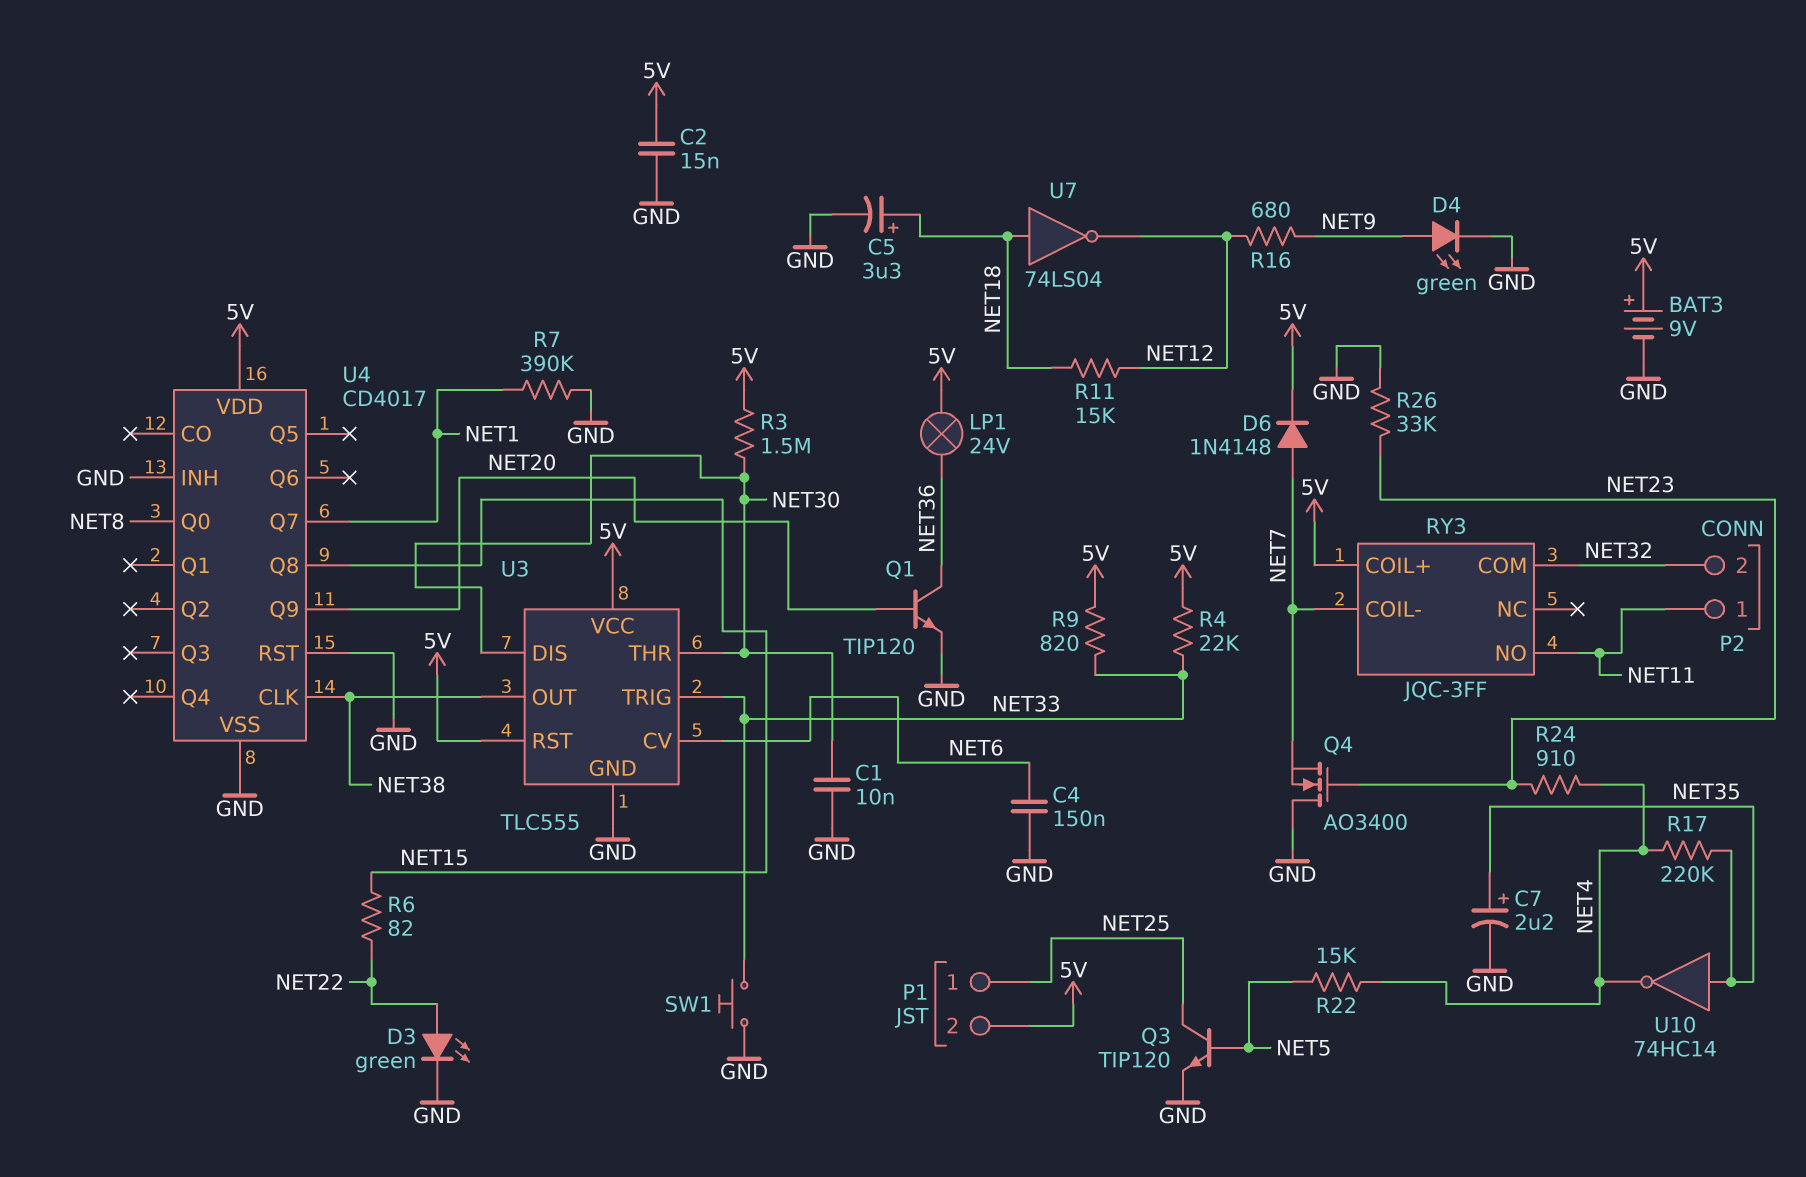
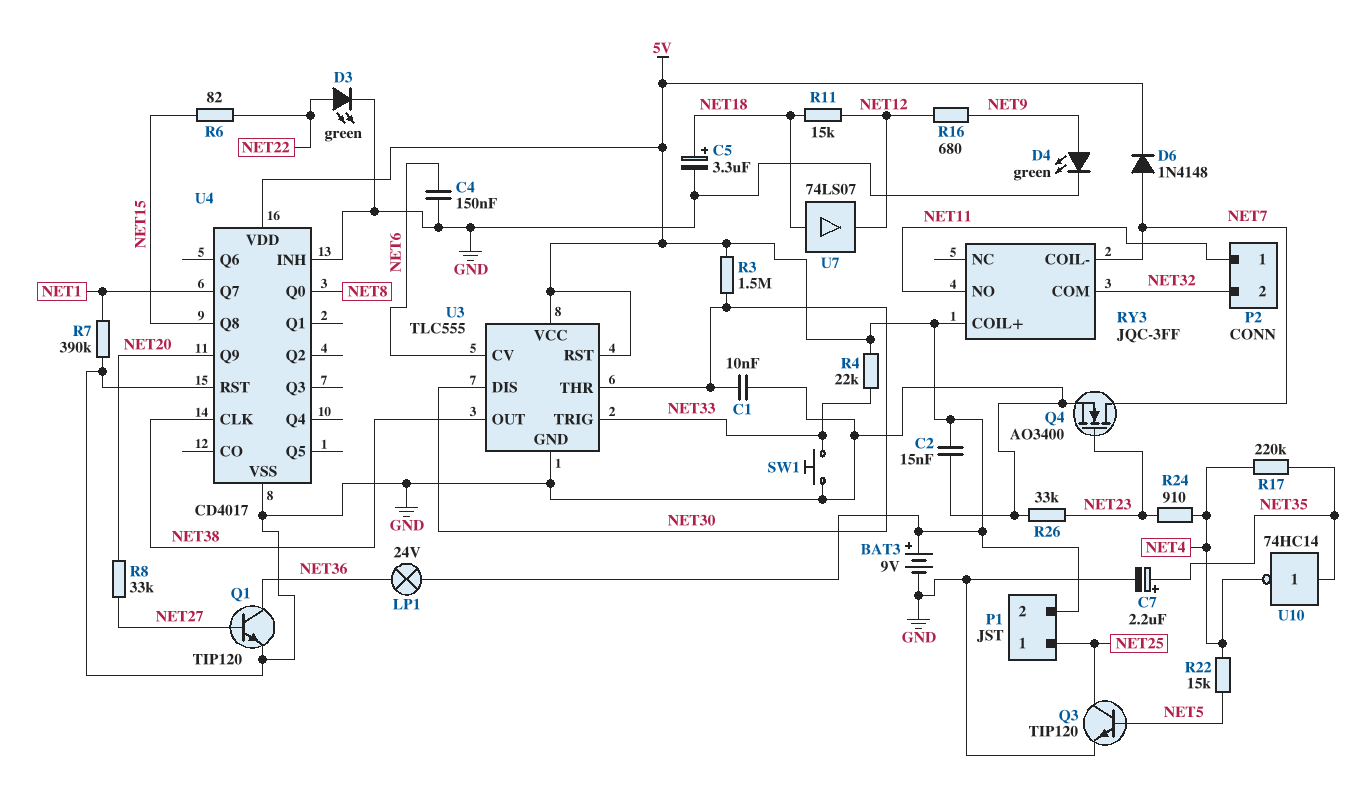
Q1: NPN TIP120 (B NET20, C NET36, E GND) -> NPN TIP120 (B NET27, C NET36, E GND)
Q4: NMOS AO3400 (G NET23, D GND, S NET7) -> NMOS AO3400 (G NET23, D NET7, S GND)
R8: none -> 33k (NET20, NET27)
R9: 820 (5V, NET33) -> none
U7: NOT 74LS04 (in NET18, out NET12) -> buffer 74LS07 (in NET18, out NET12)

